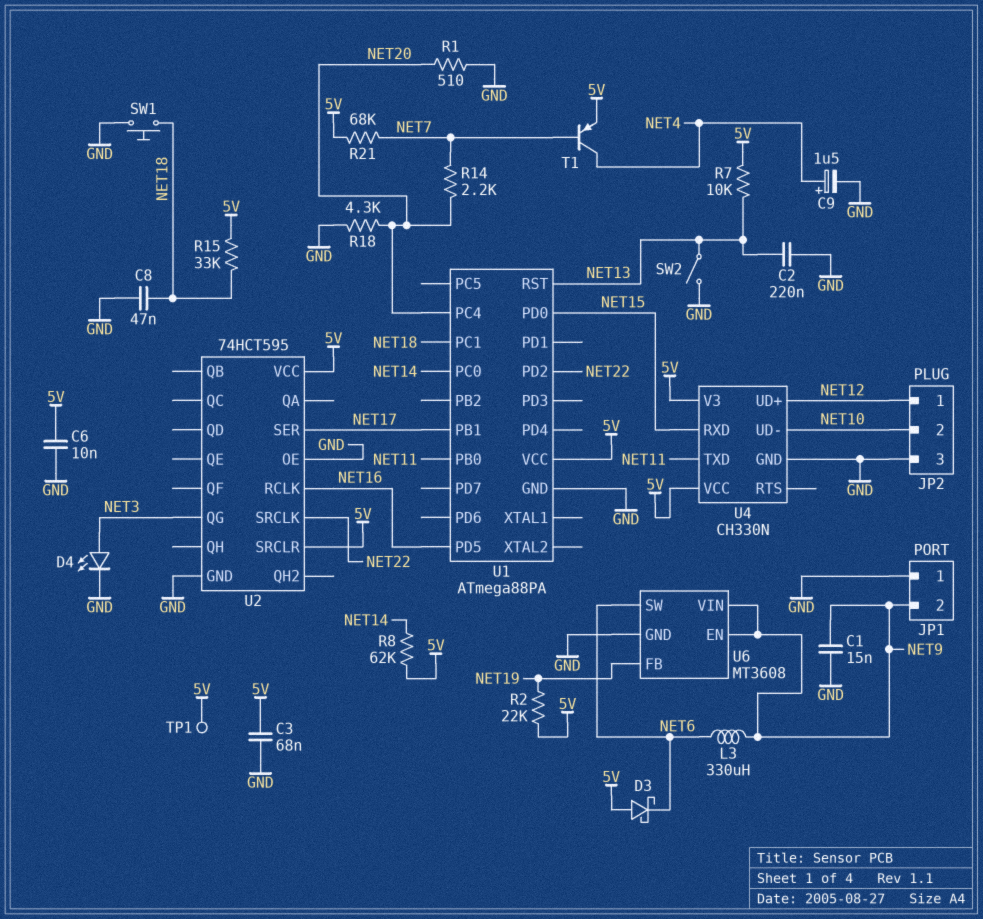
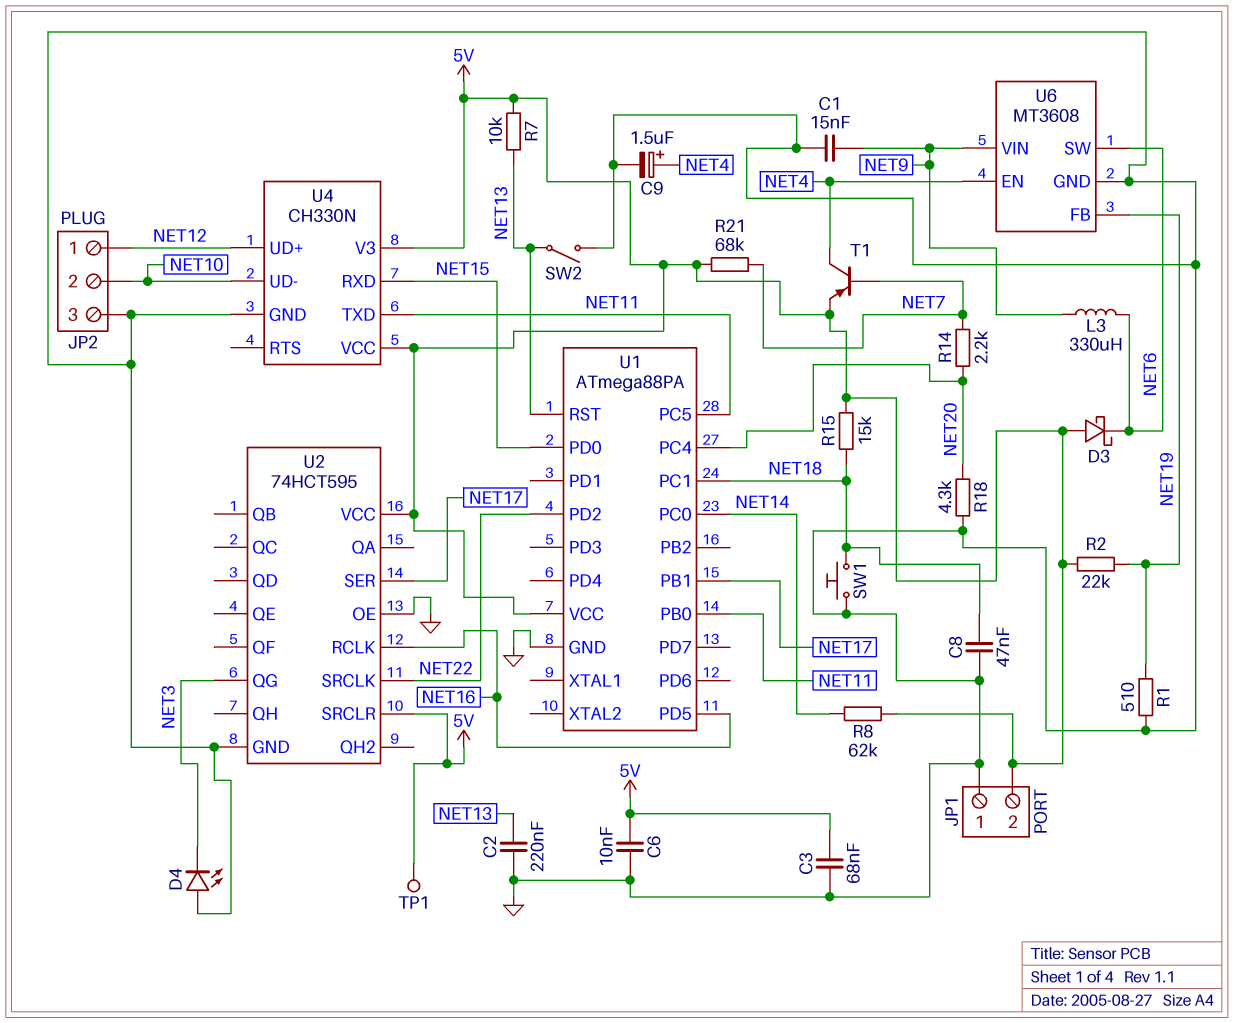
D4: LED (A NET3, K GND) -> LED (A GND, K NET3)
JP1 pin 2: NET9 -> 5V
R1: 510 (GND, NET20) -> 510 (GND, NET19)
R15: 33k (5V, NET18) -> 15k (5V, NET18)
U1 pin PC5: none -> NET11
U6 pin EN: NET9 -> NET4

